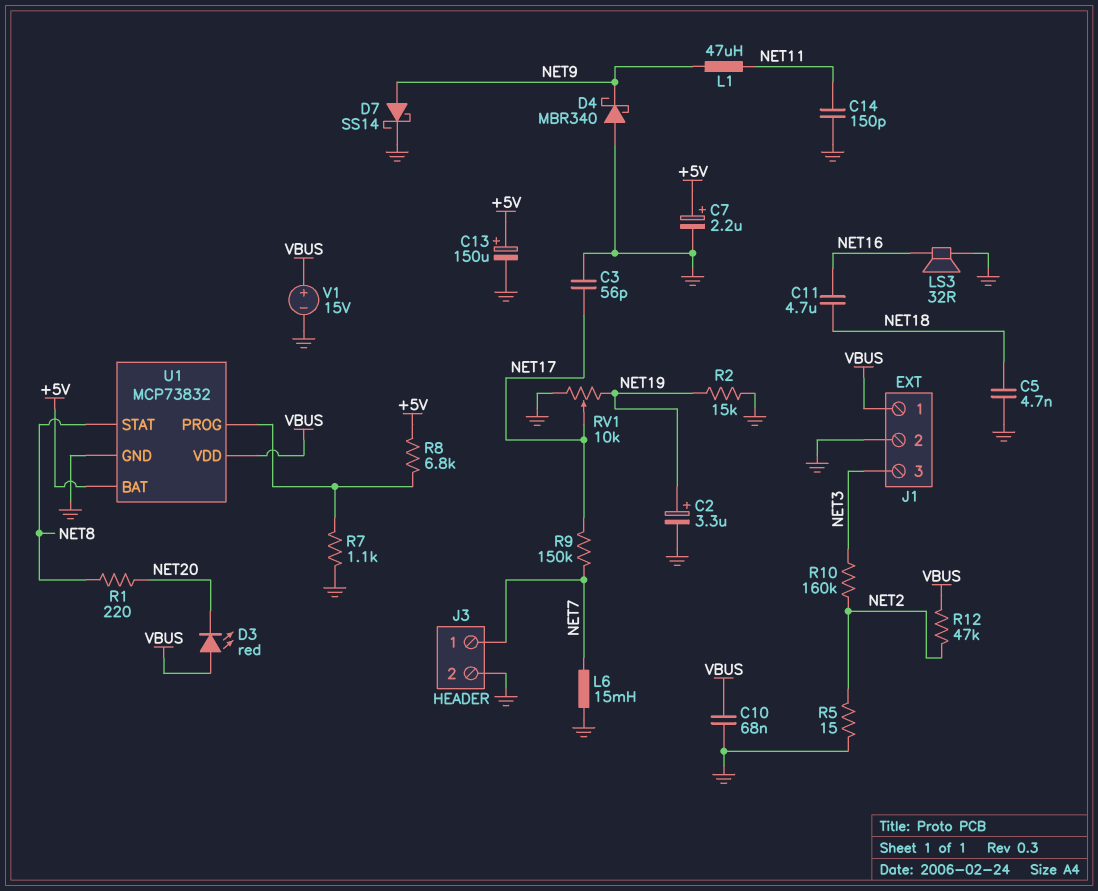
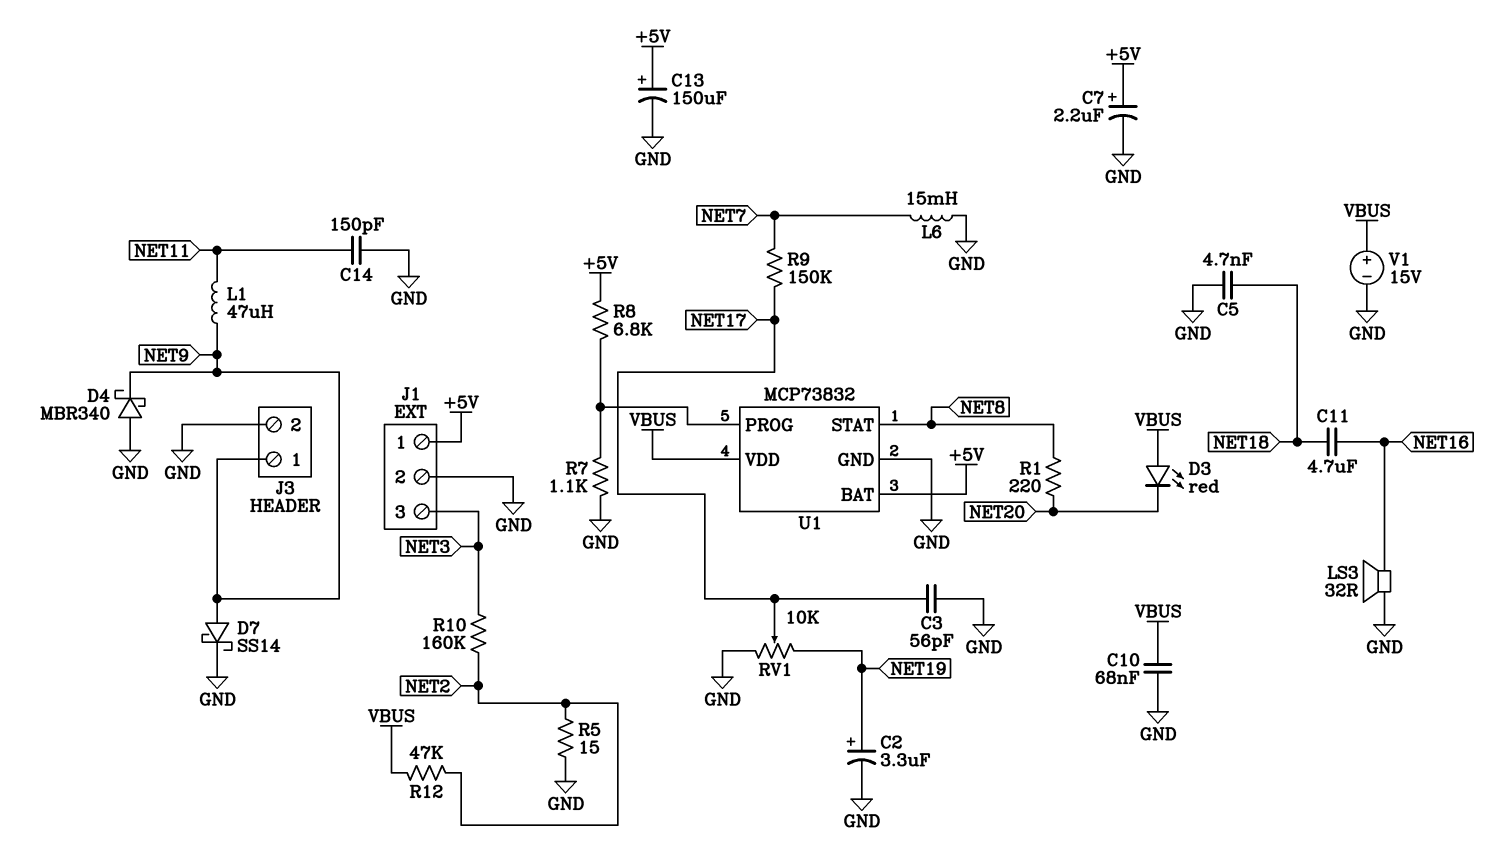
J1 pin 1: VBUS -> +5V
J3 pin 1: NET7 -> NET9
R2: 15k (GND, NET19) -> none

